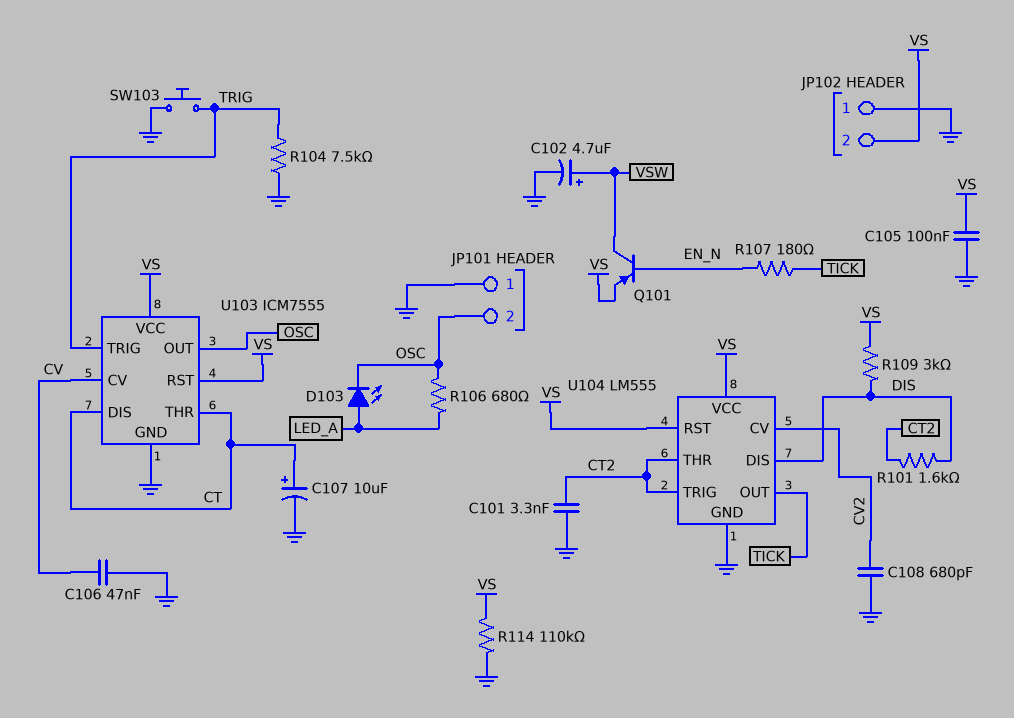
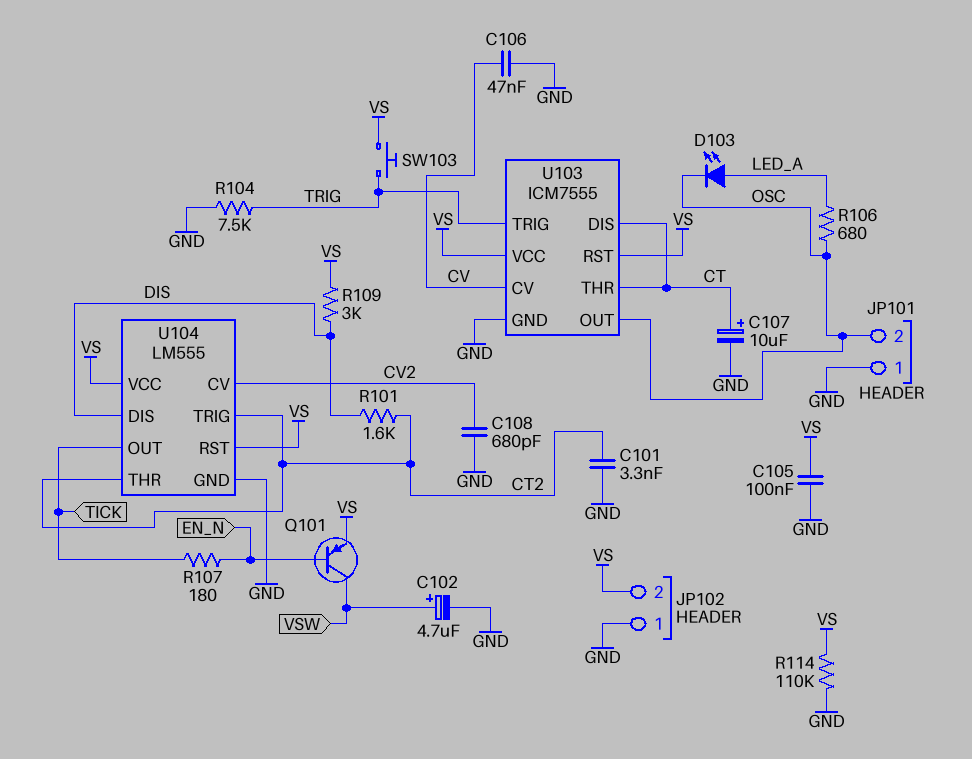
SW103: button (GND, TRIG) -> button (TRIG, VS)

